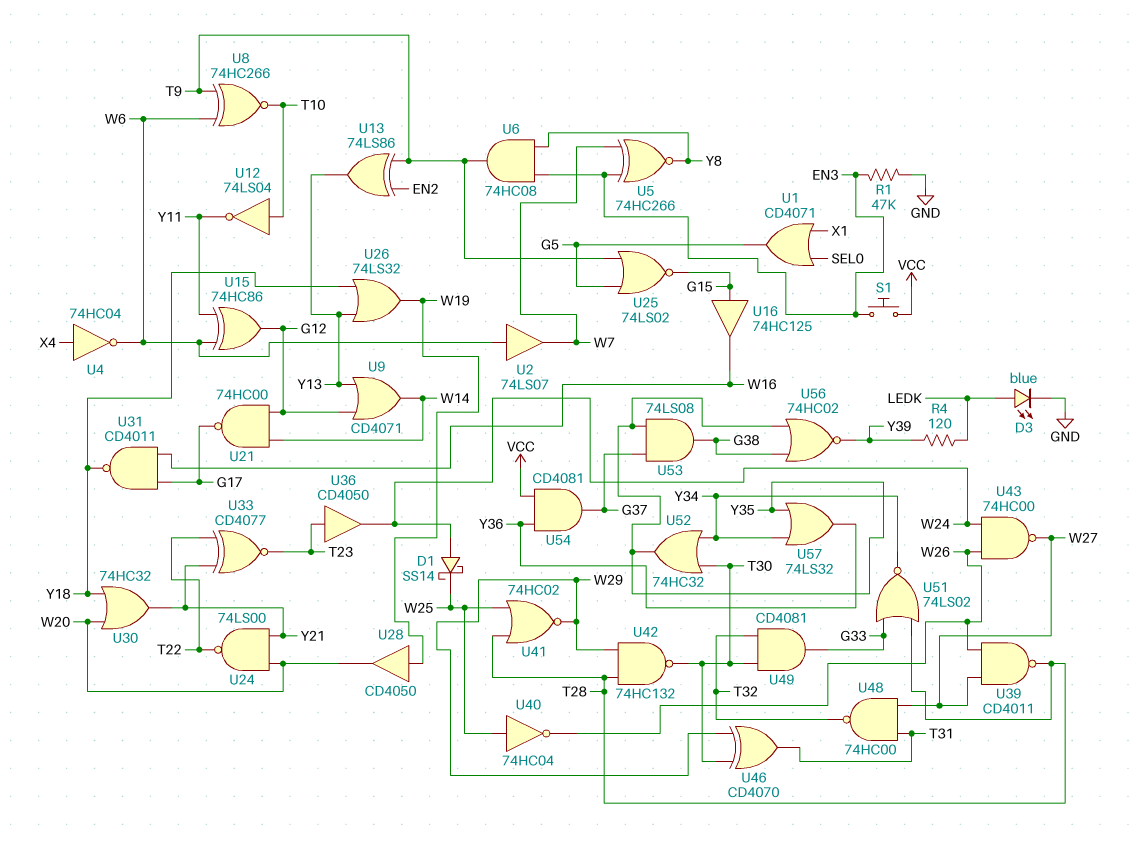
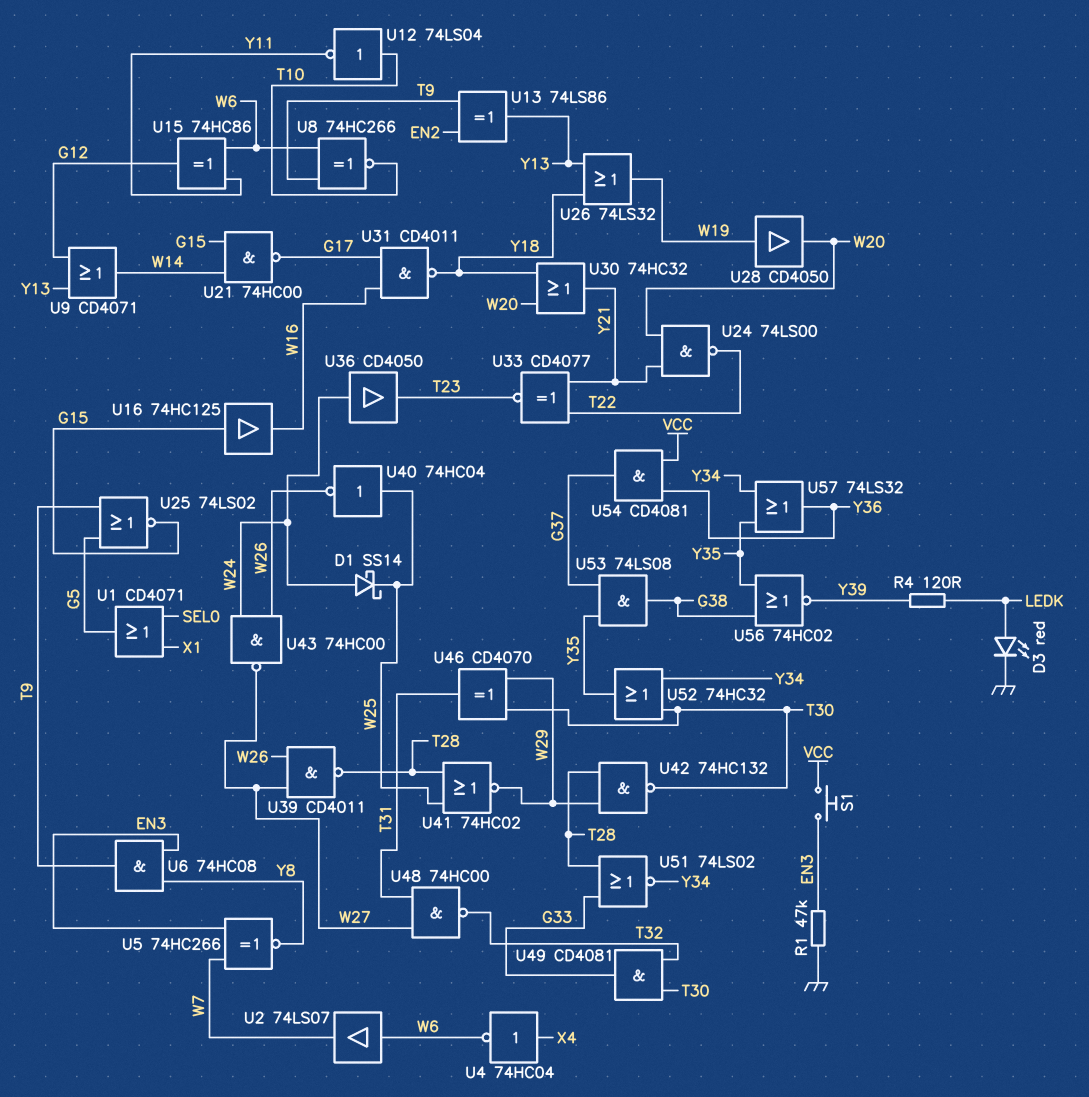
D3: LED blue (A LEDK, K GND) -> LED red (A LEDK, K GND)
U21: NAND 74HC00 (in G12, in W14, out G17) -> NAND 74HC00 (in G15, in W14, out G17)
U36: buffer CD4050 (in T23, out W24) -> buffer CD4050 (in W24, out T23)

